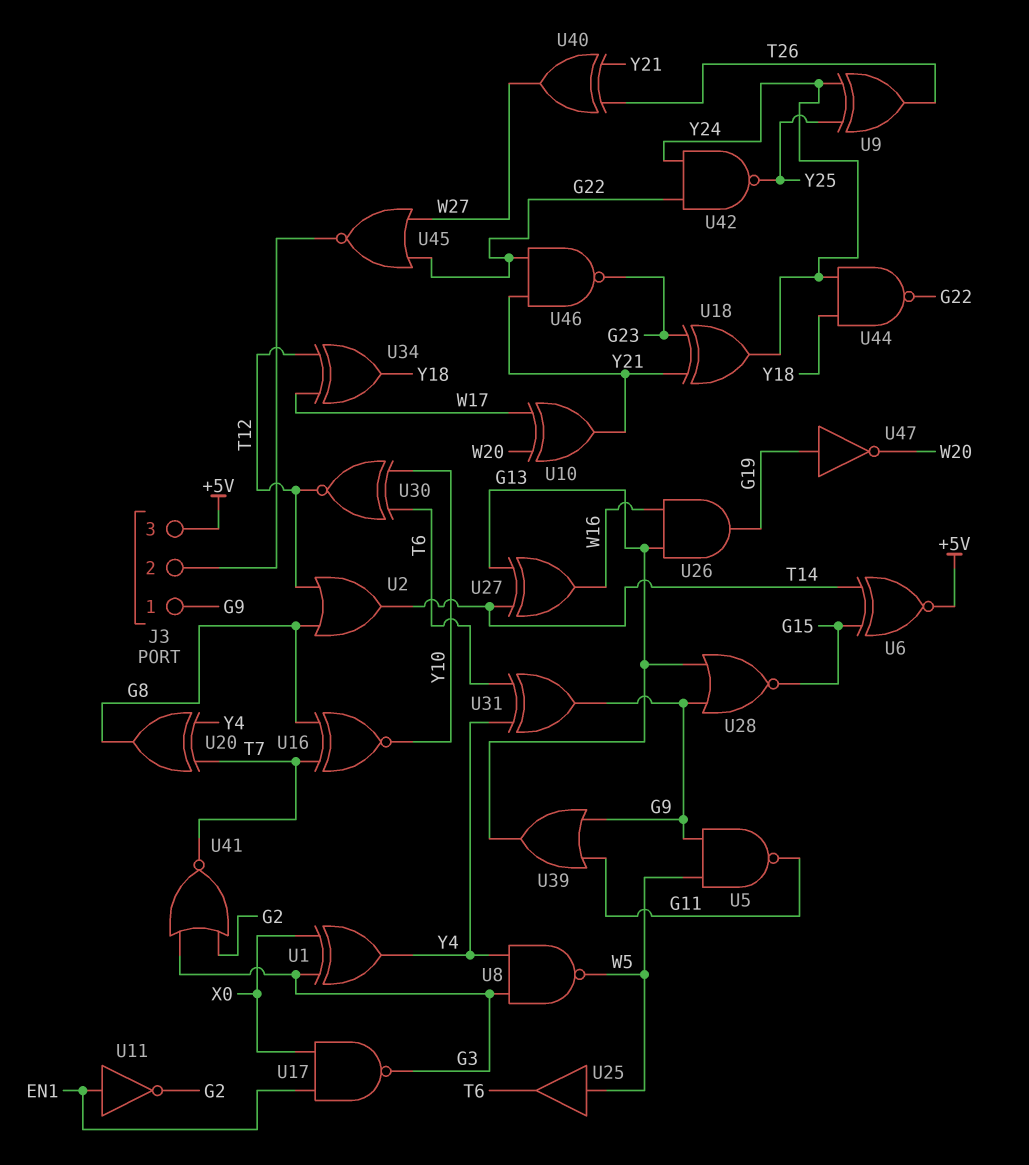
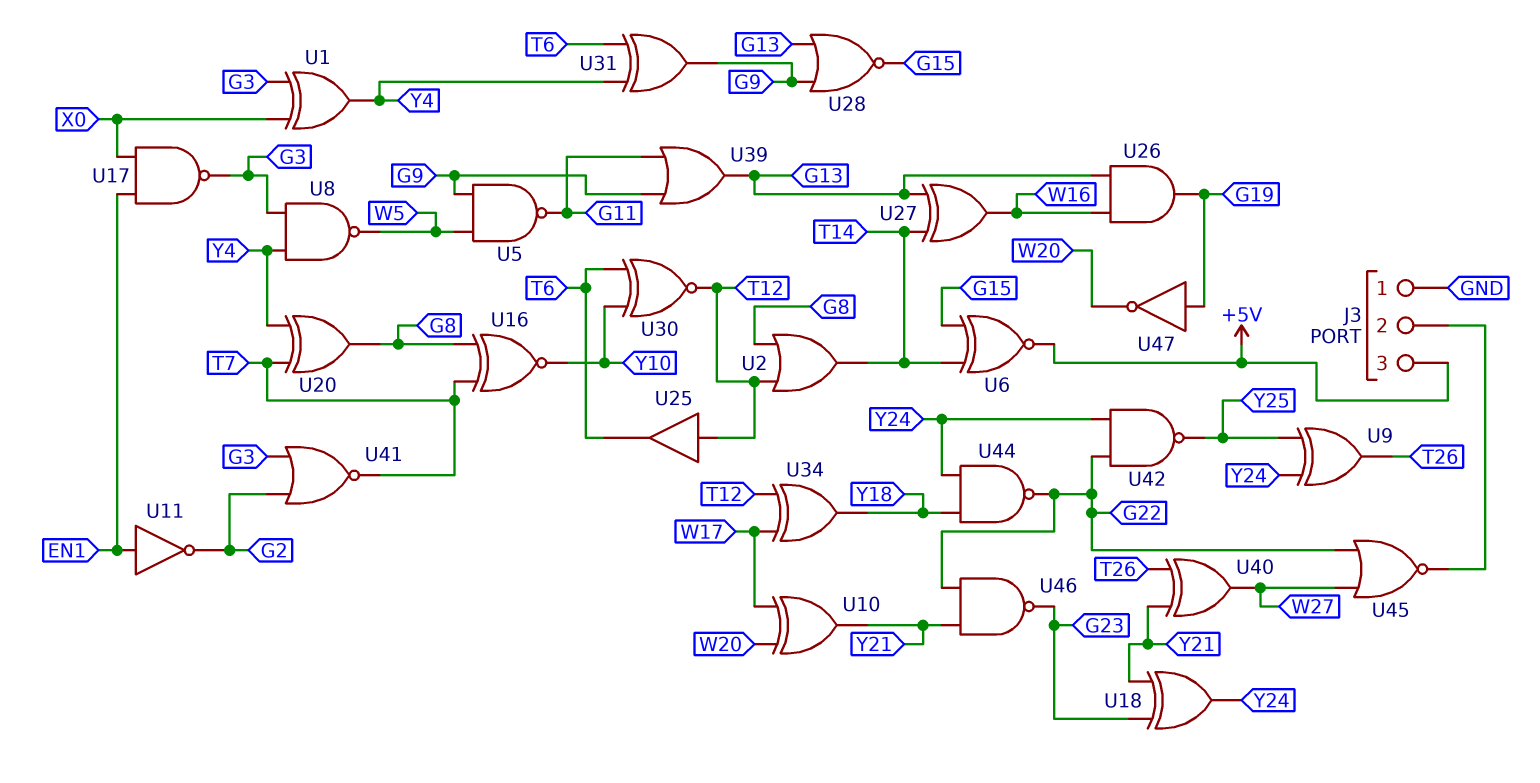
J3 pin 1: G9 -> GND
U25: buffer (in W5, out T6) -> buffer (in T12, out T6)

